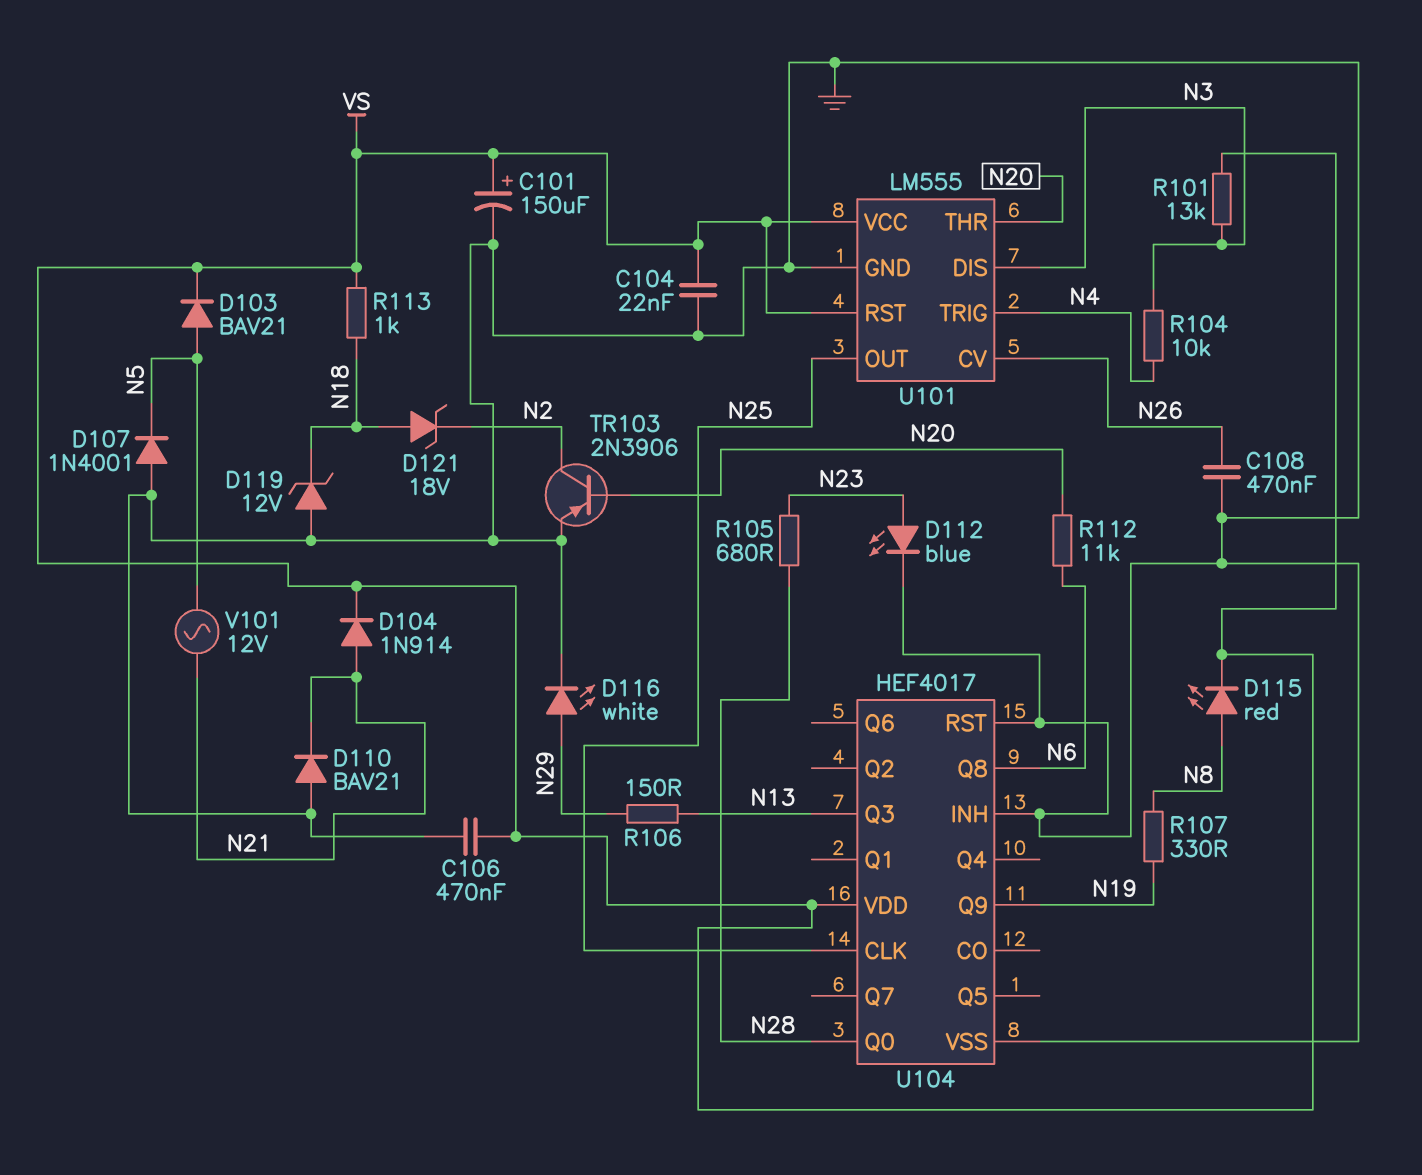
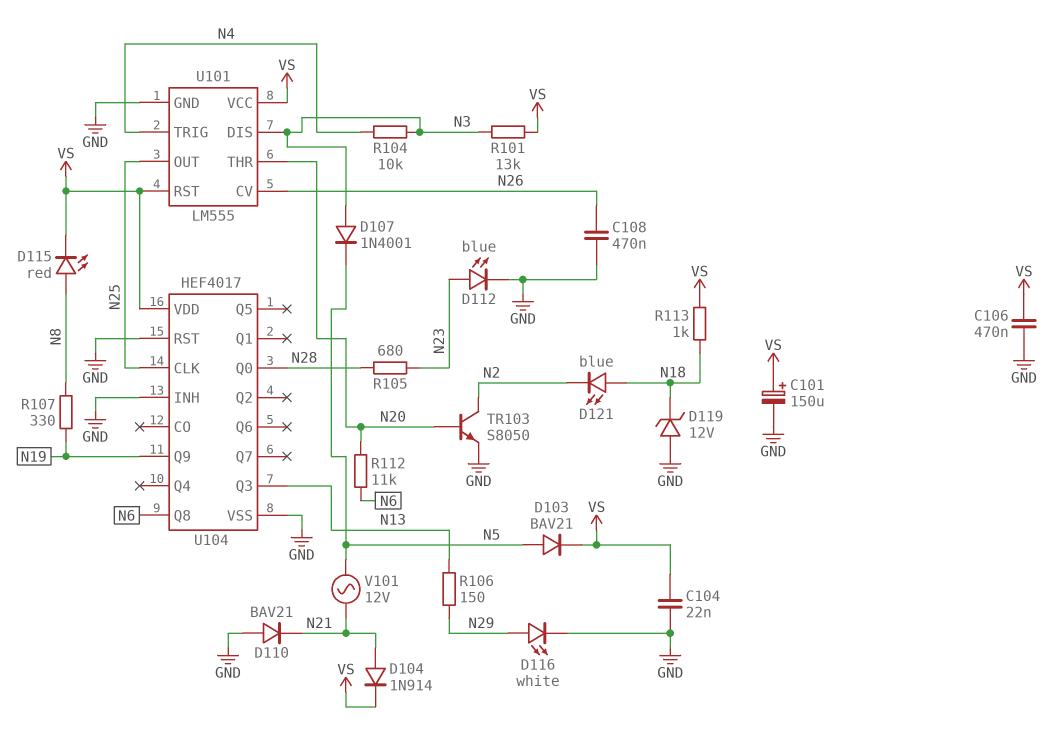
D107: diode 1N4001 (A GND, K N5) -> diode 1N4001 (A N3, K N5)
D121: zener 18V (A N18, K N2) -> LED blue (A N18, K N2)
TR103: PNP 2N3906 (B N20, C N2, E GND) -> NPN S8050 (B N20, C N2, E GND)

